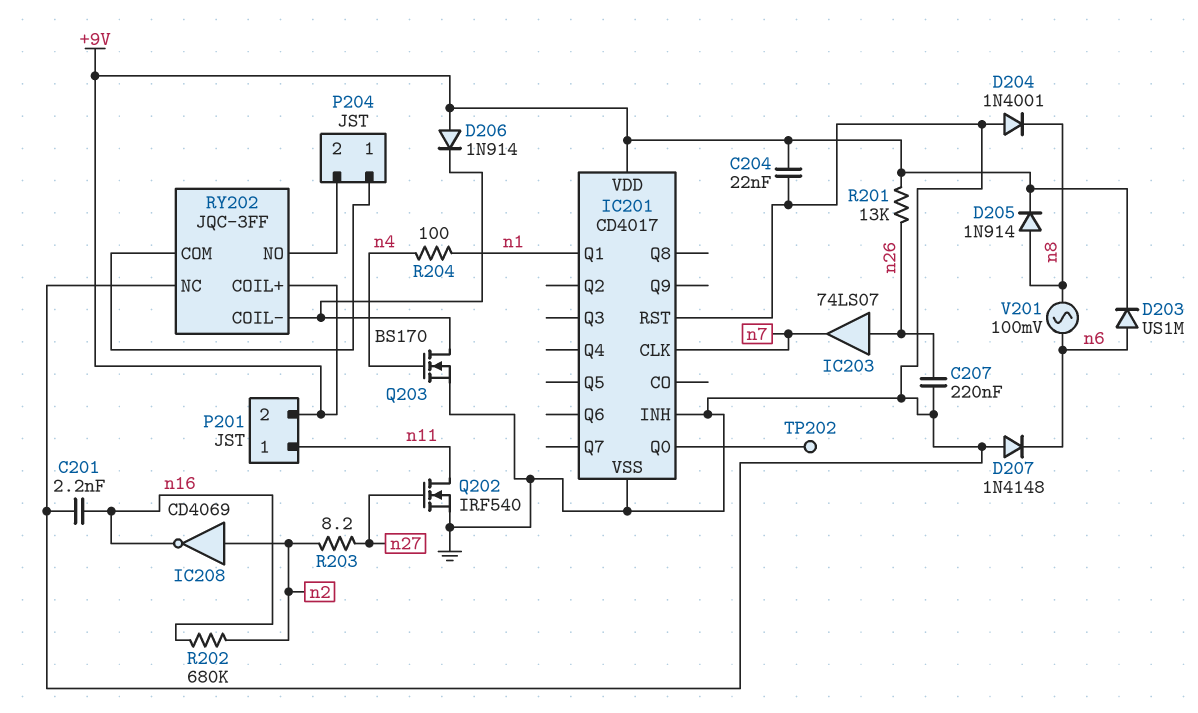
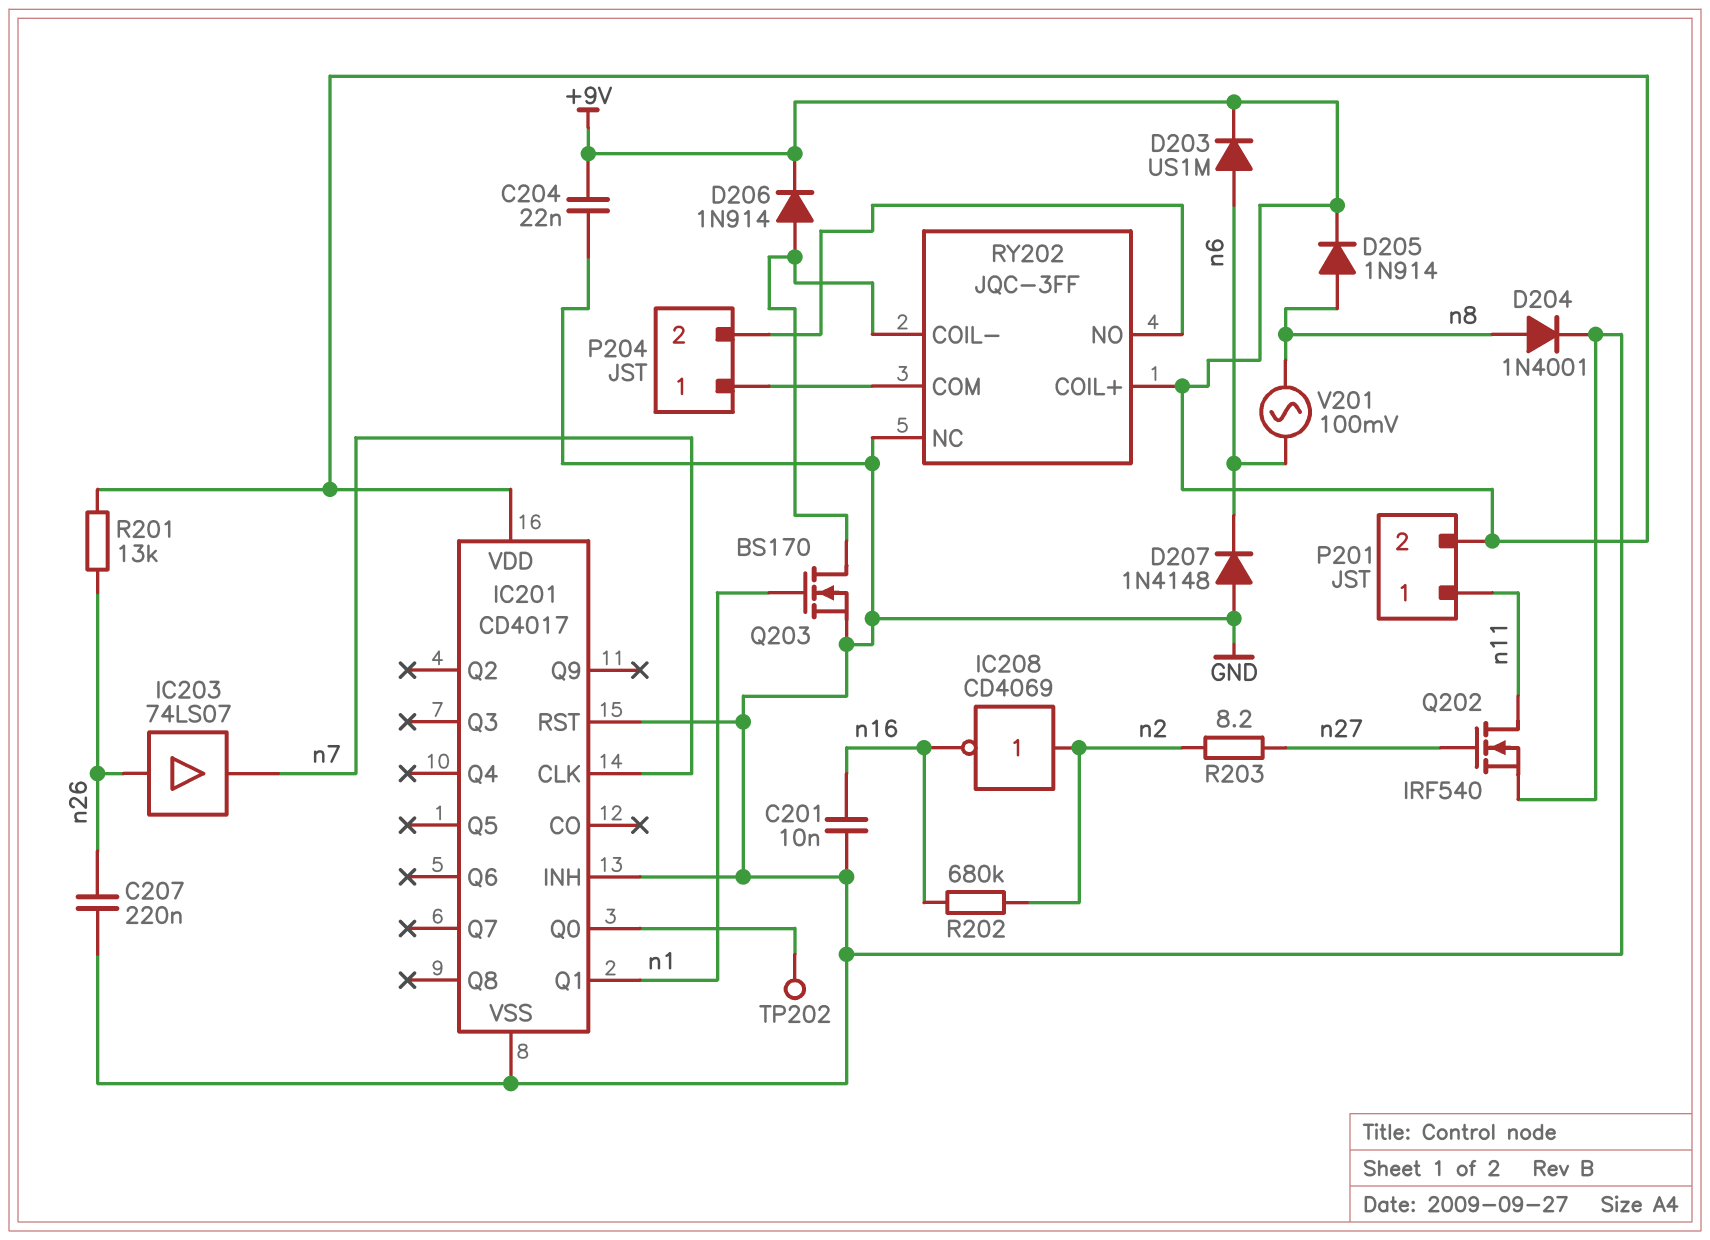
C201: 2.2nF (GND, n16) -> 10nF (GND, n16)
D204: diode 1N4001 (A GND, K n8) -> diode 1N4001 (A n8, K GND)
D206: diode 1N914 (A +9V, K RY202/COIL-) -> diode 1N914 (A RY202/COIL-, K +9V)
Q203: NMOS BS170 (G n4, D RY202/COIL-, S GND) -> NMOS BS170 (G n1, D RY202/COIL-, S GND)
R204: 100 (n1, n4) -> none

